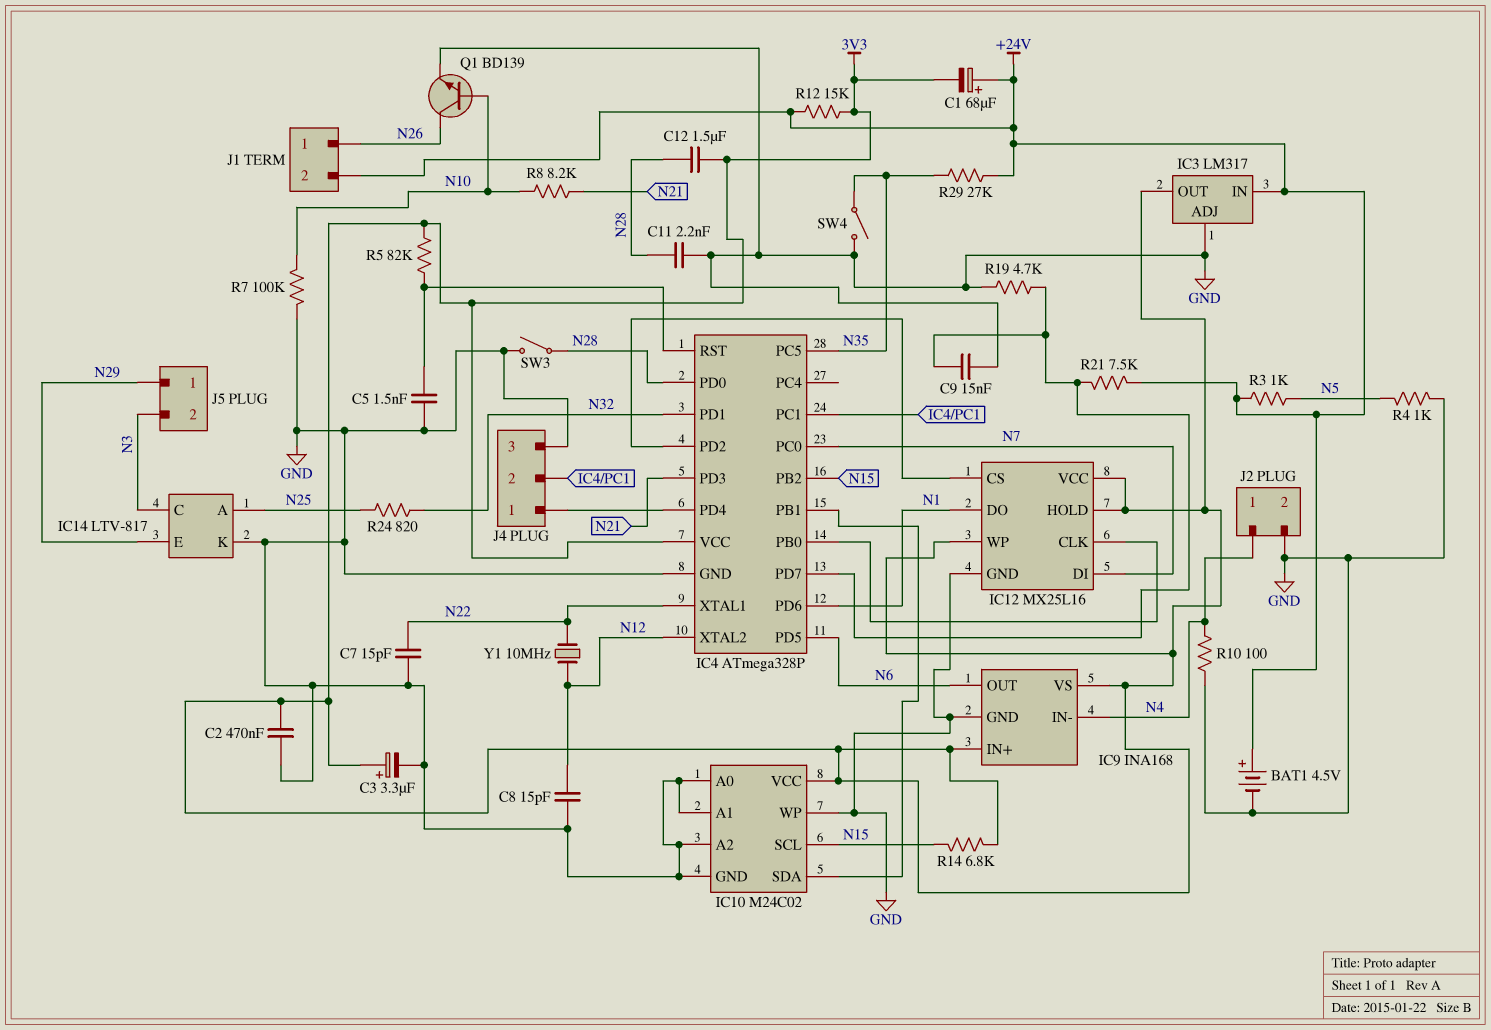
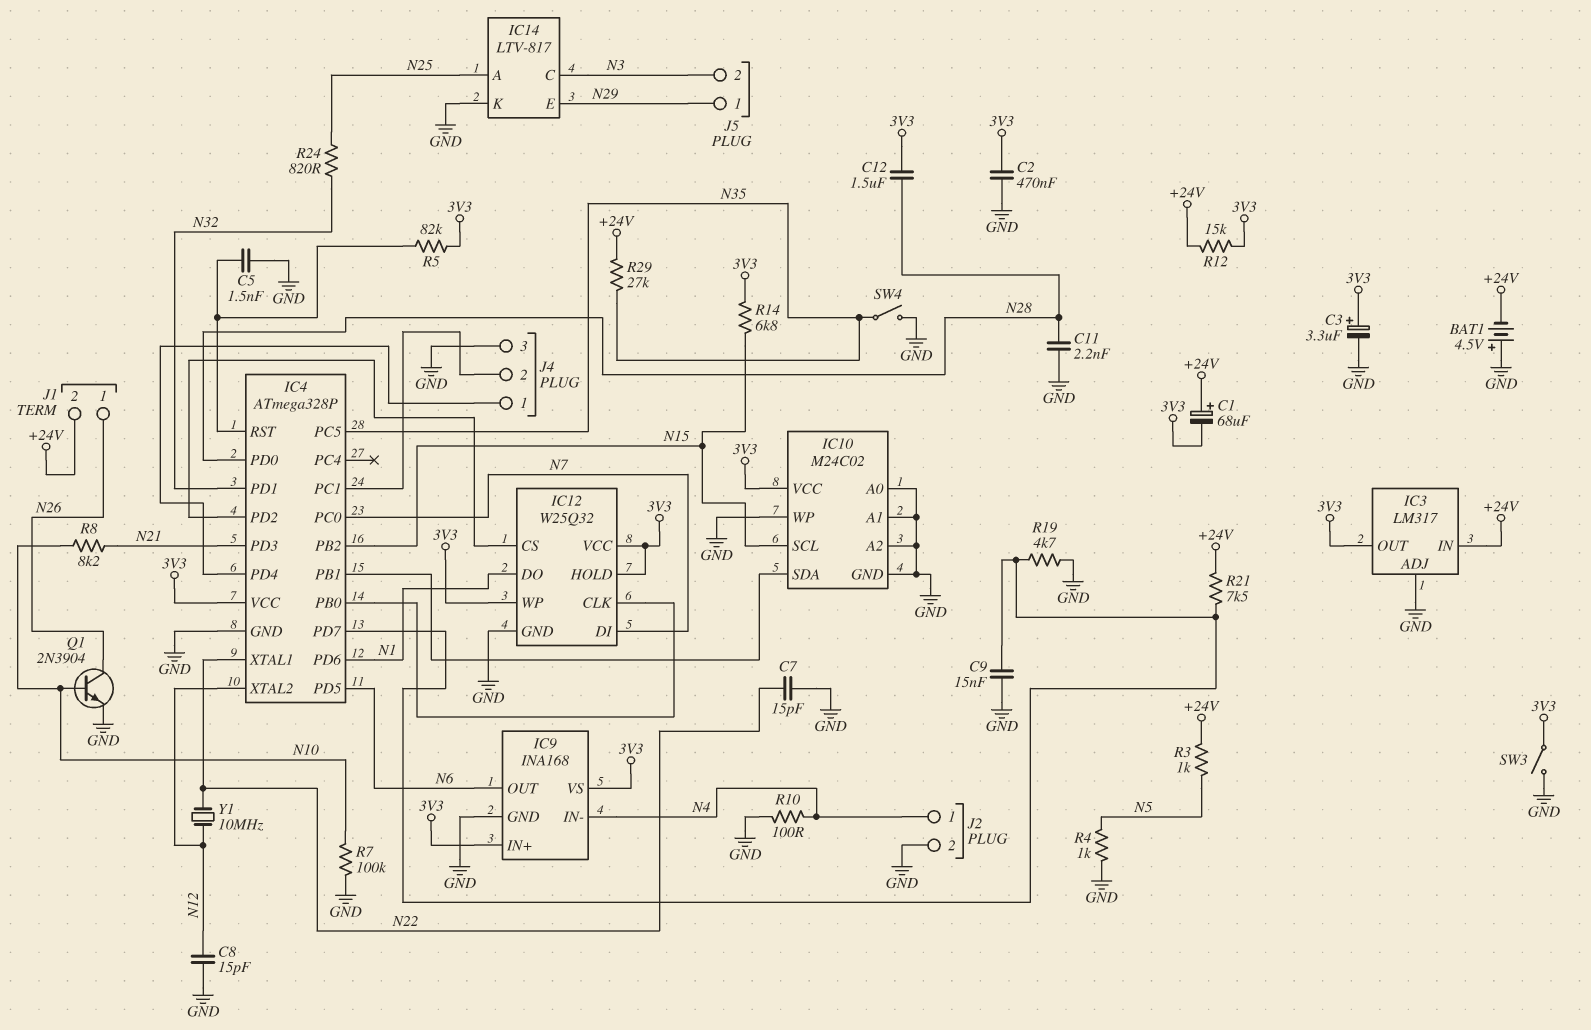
BAT1: 4.5V (plus +24V, minus GND) -> 4.5V (plus GND, minus +24V)
IC12: MX25L16 -> W25Q32
Q1: NPN BD139 (B N10, C N26, E GND) -> NPN 2N3904 (B N10, C N26, E GND)
SW3: switch (GND, N28) -> switch (3V3, GND)

